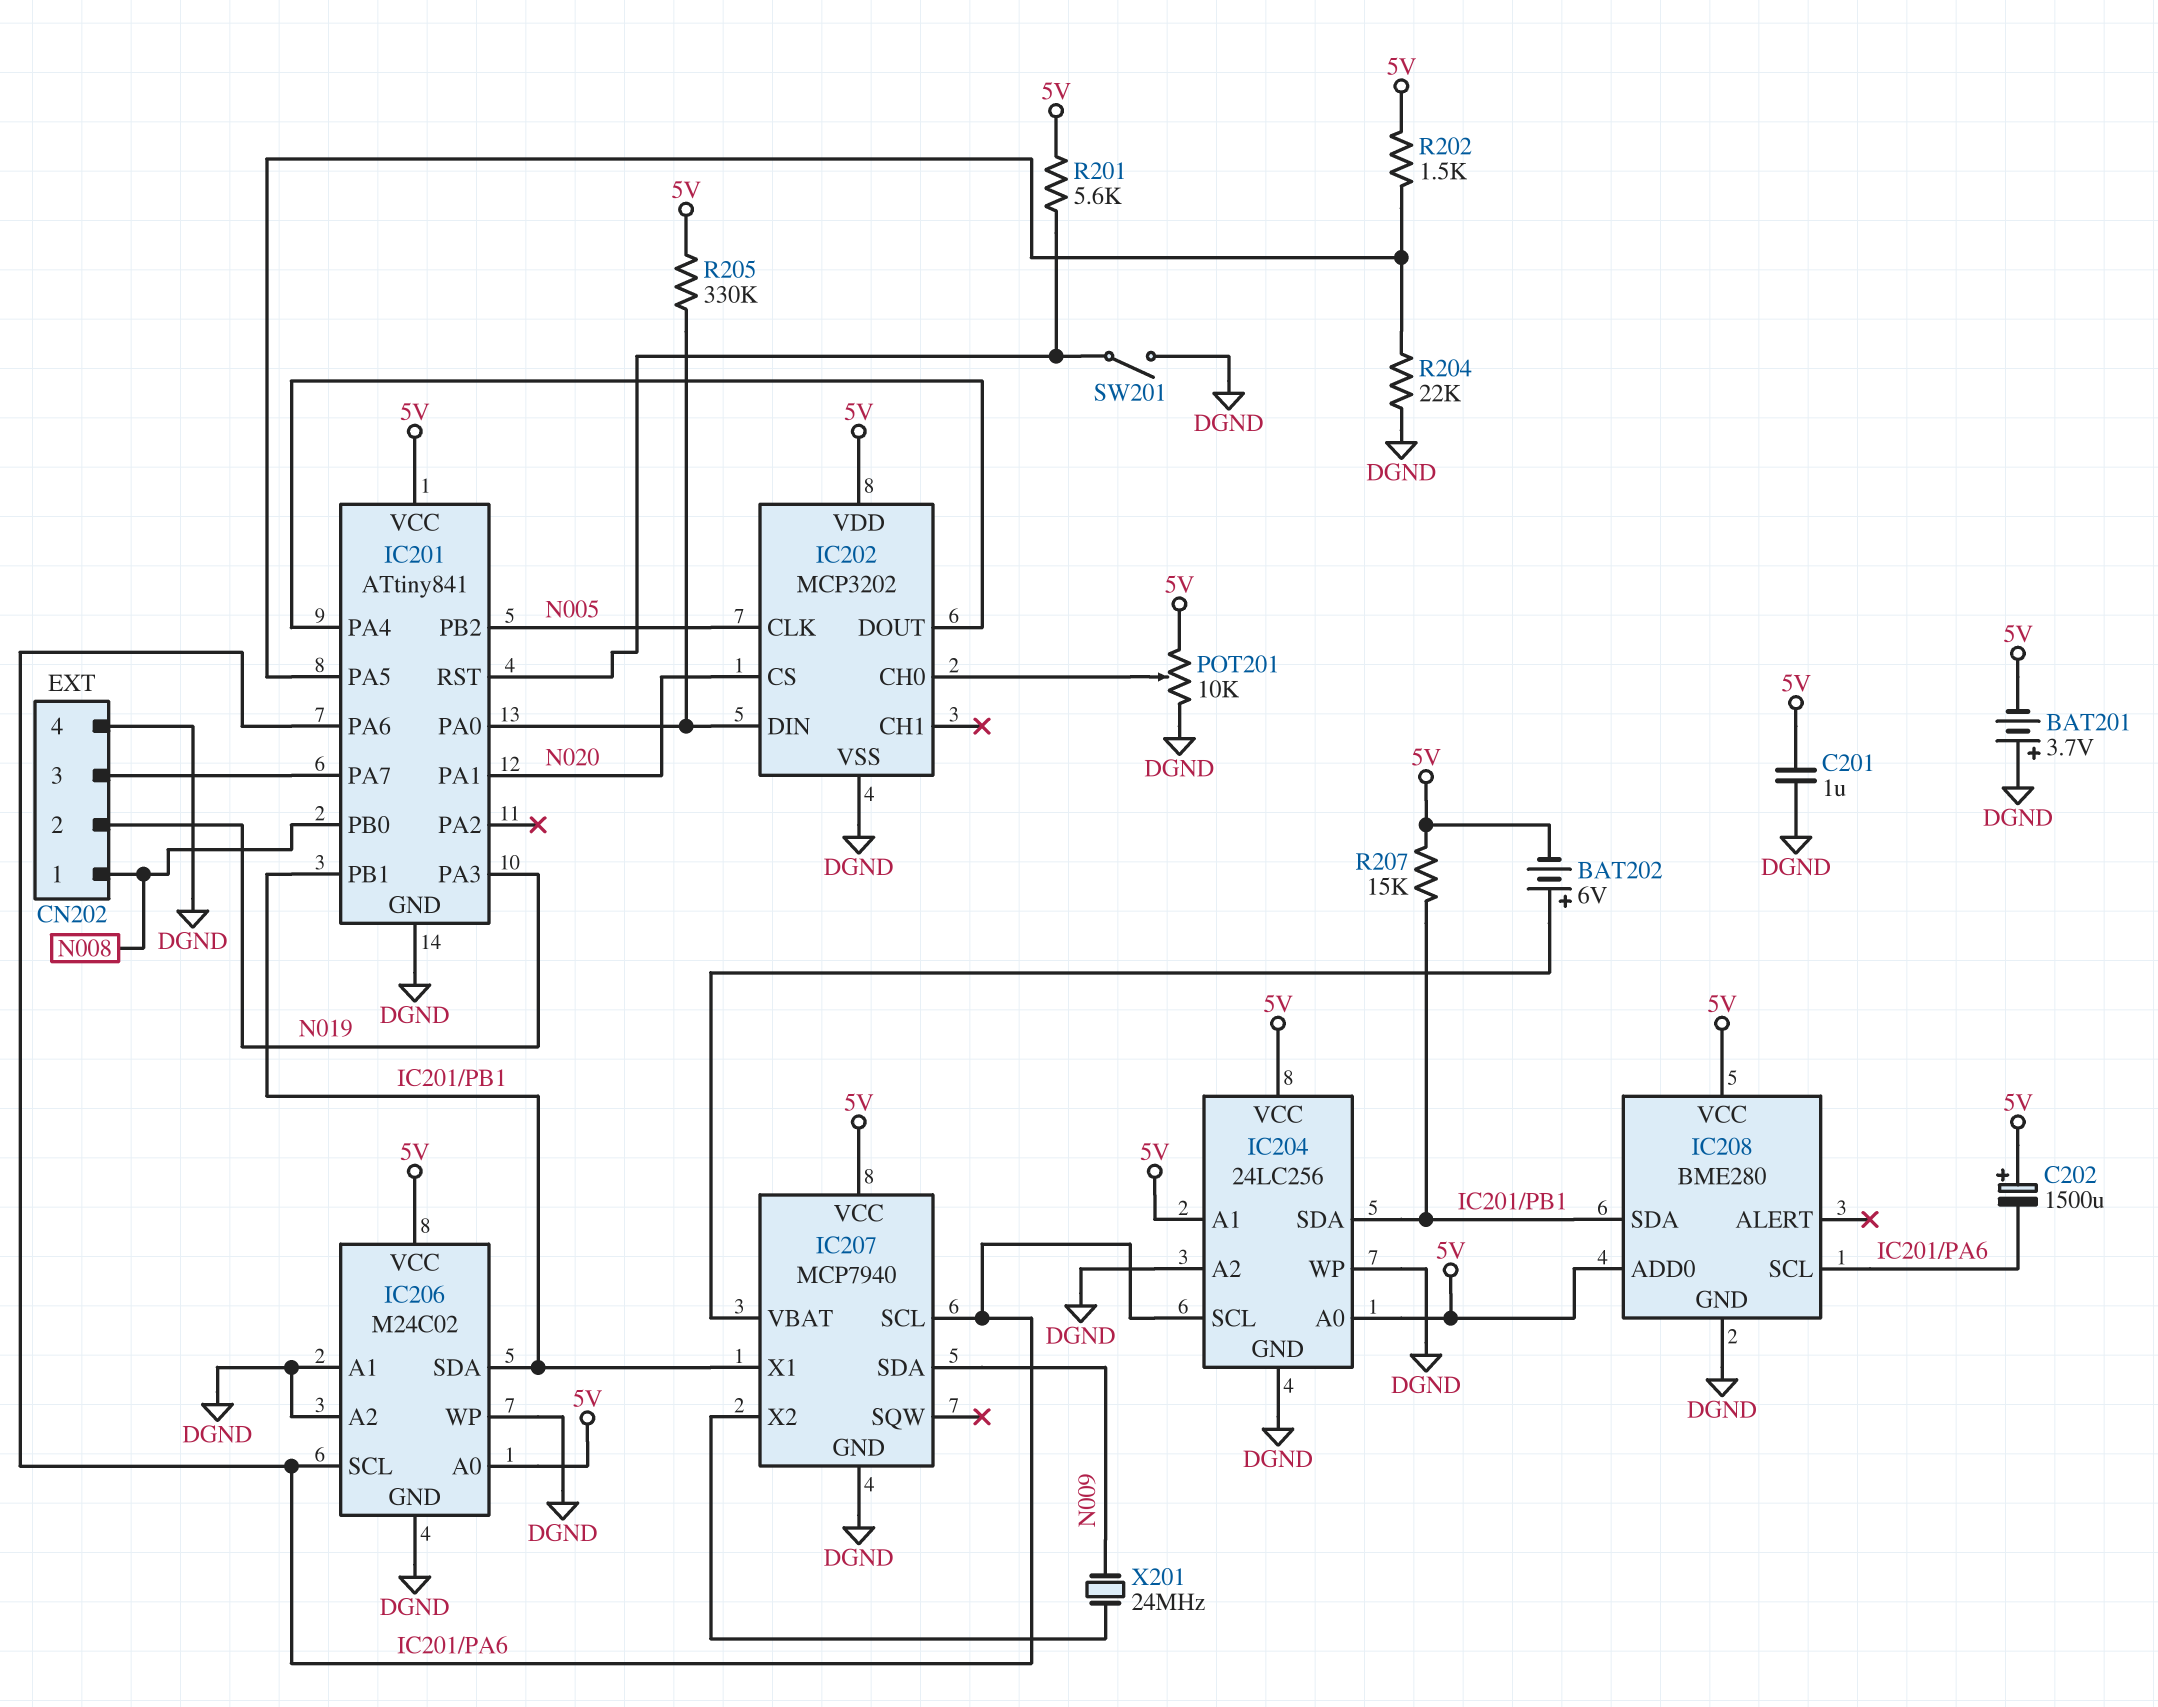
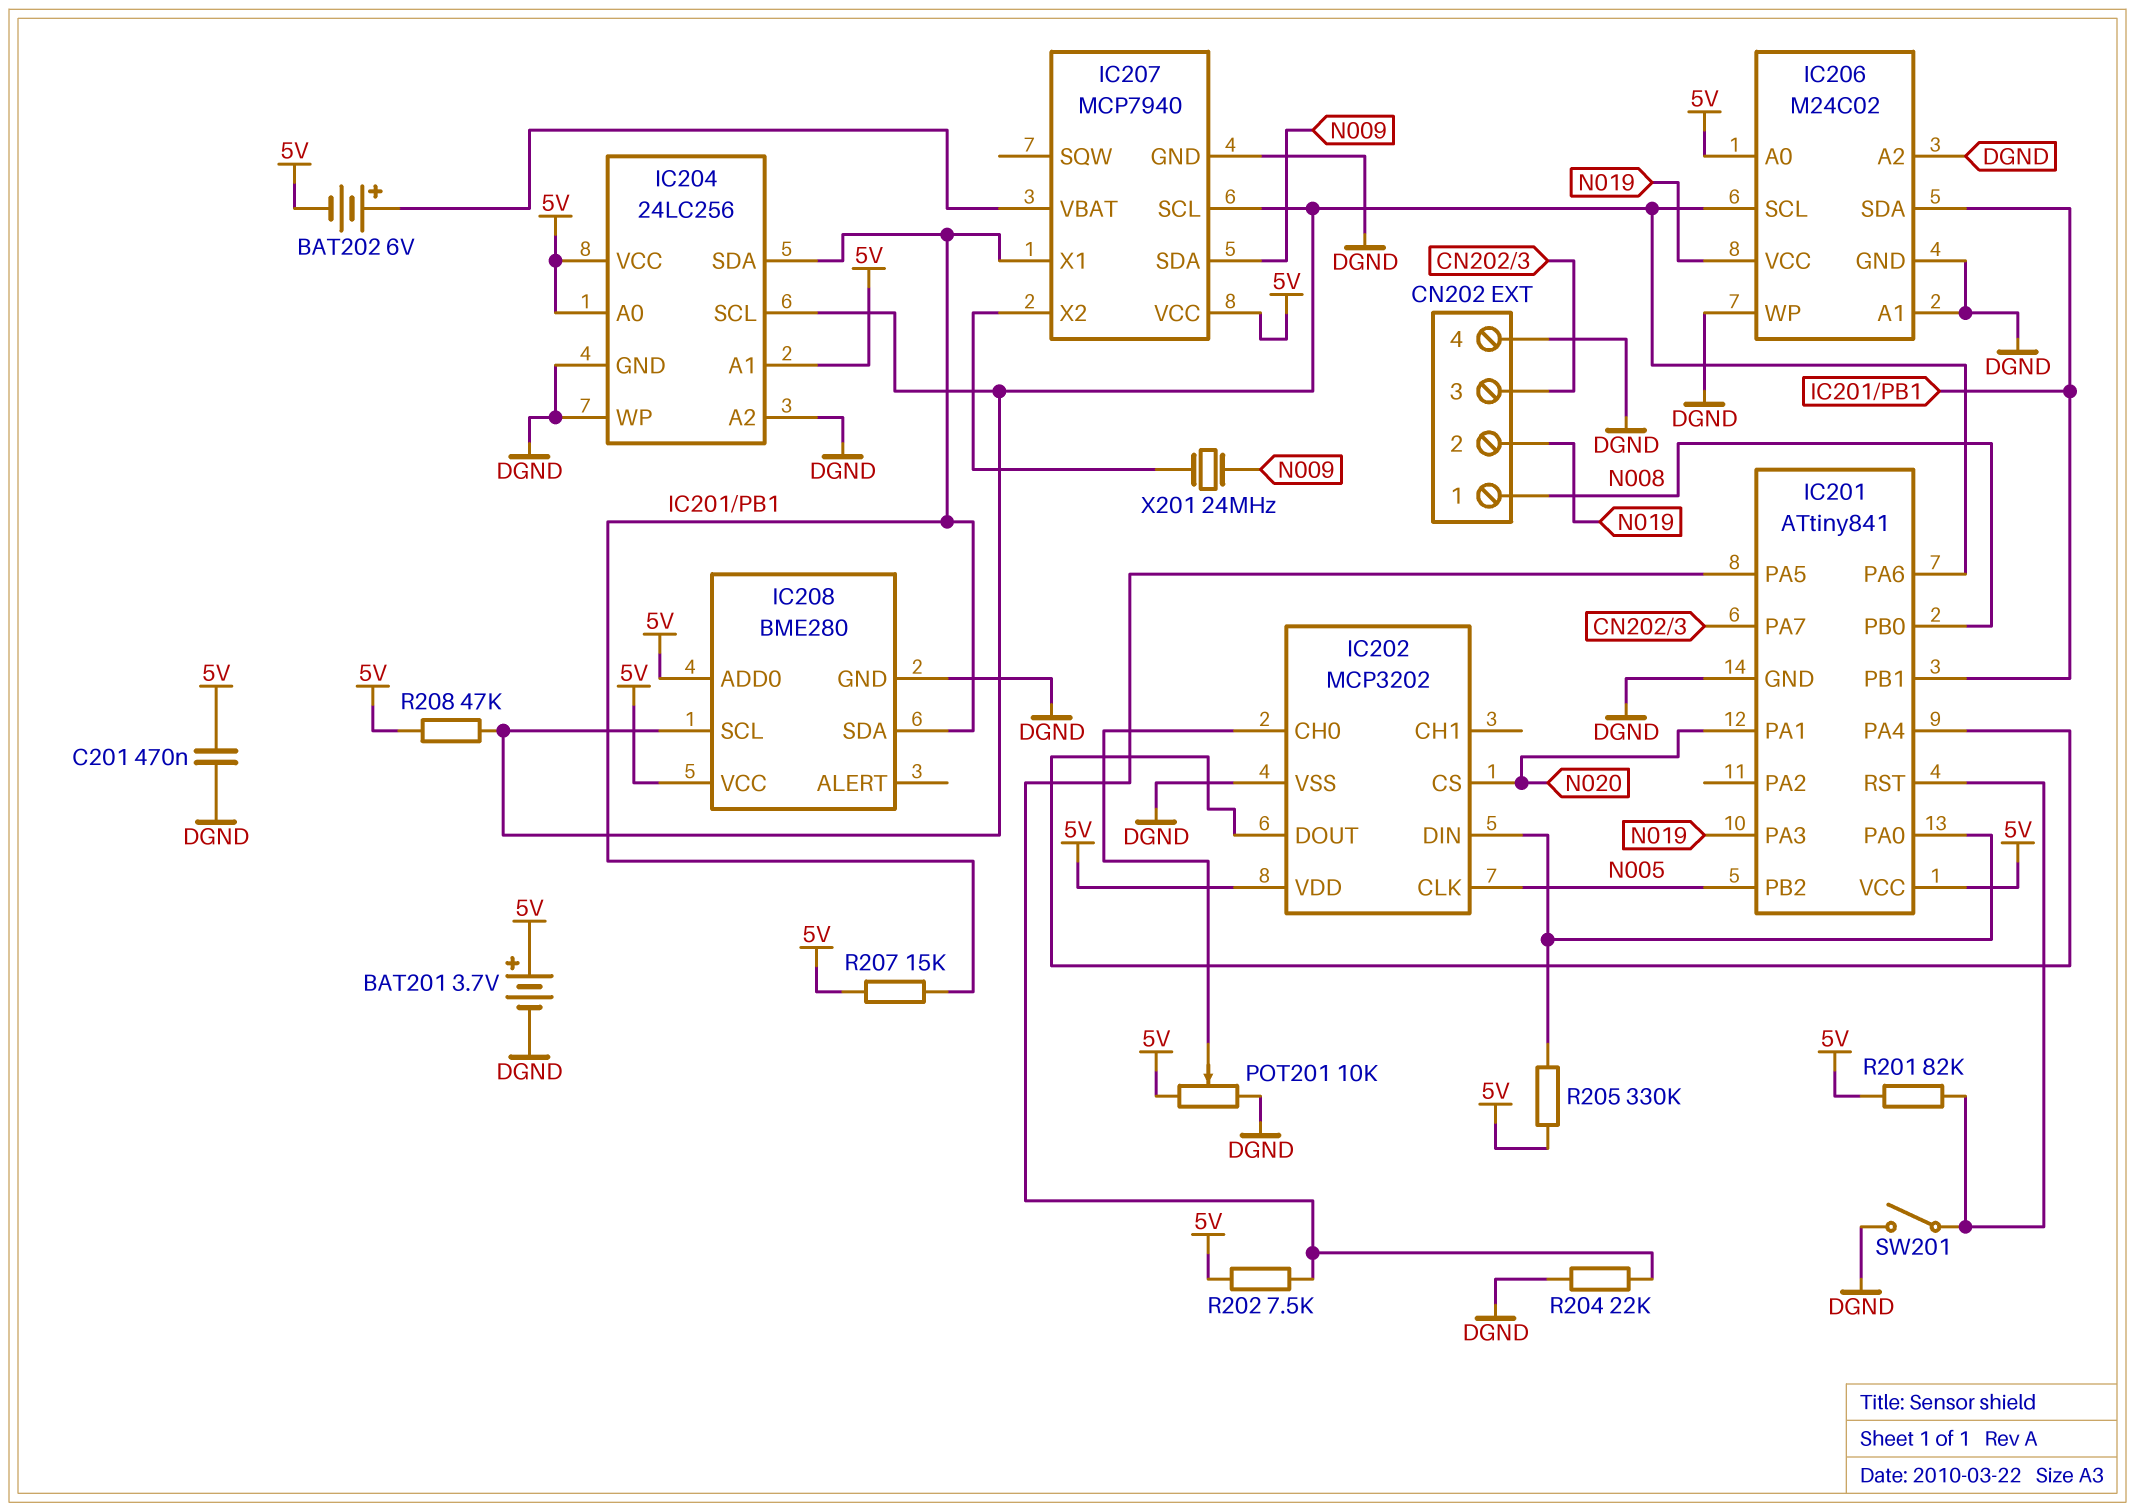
BAT201: 3.7V (plus DGND, minus 5V) -> 3.7V (plus 5V, minus DGND)
C201: 1uF (5V, DGND) -> 470nF (5V, DGND)
C202: 1500uF (plus 5V, minus IC201/PA6) -> none
IC206 pin VCC: 5V -> N019
R201: 5.6k (5V, IC201/RST) -> 82k (5V, IC201/RST)
R202: 1.5k (5V, IC201/PA5) -> 7.5k (5V, IC201/PA5)
R208: none -> 47k (5V, IC201/PA6)

